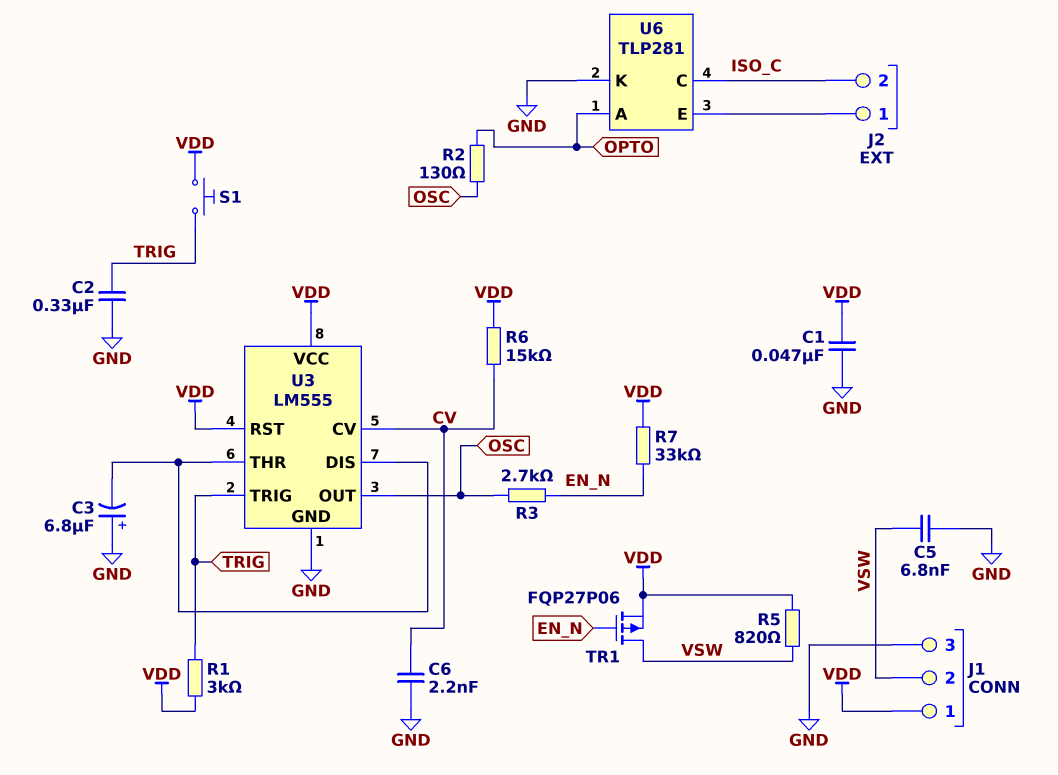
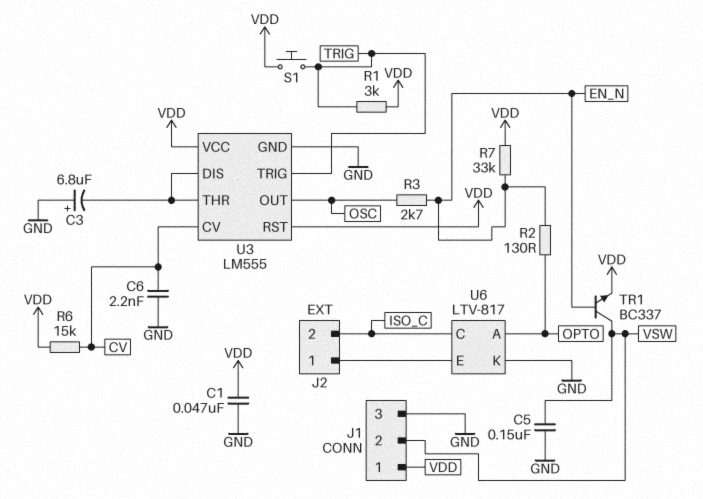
C2: 330nF (GND, TRIG) -> none
C5: 6.8nF (GND, VSW) -> 150nF (GND, VSW)
R2: 130 (OPTO, OSC) -> 130 (EN_N, OPTO)
R5: 820 (VDD, VSW) -> none
TR1: PMOS FQP27P06 (G EN_N, D VSW, S VDD) -> NPN BC337 (B EN_N, C VSW, E VDD)
U6: TLP281 -> LTV-817

